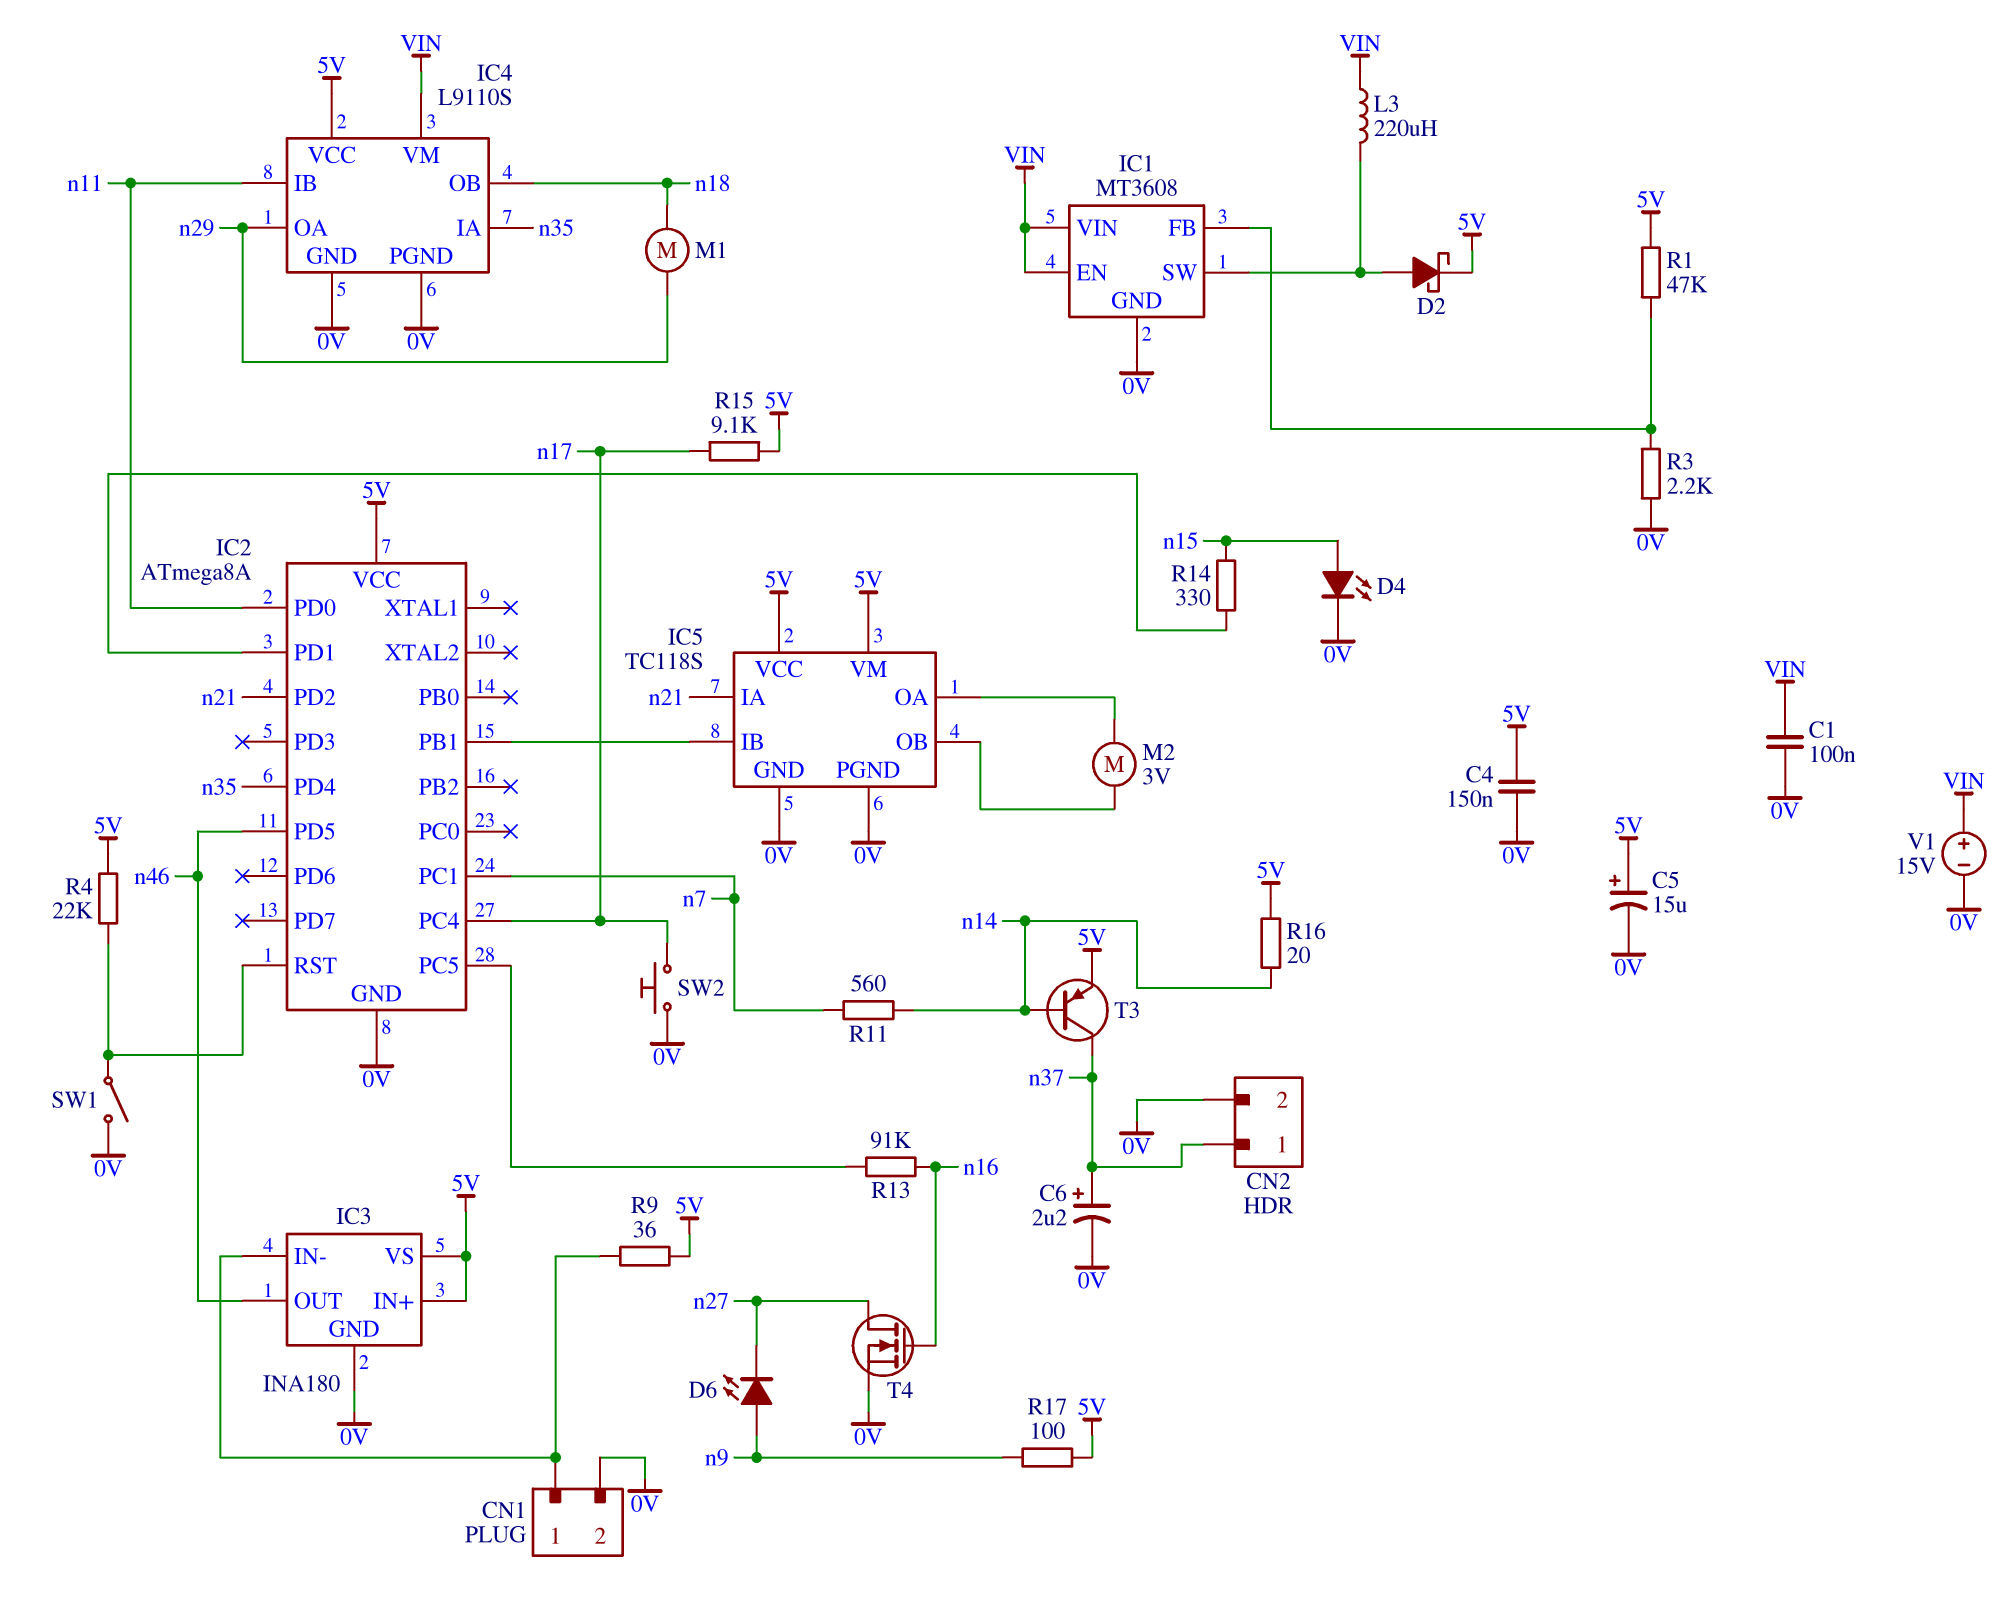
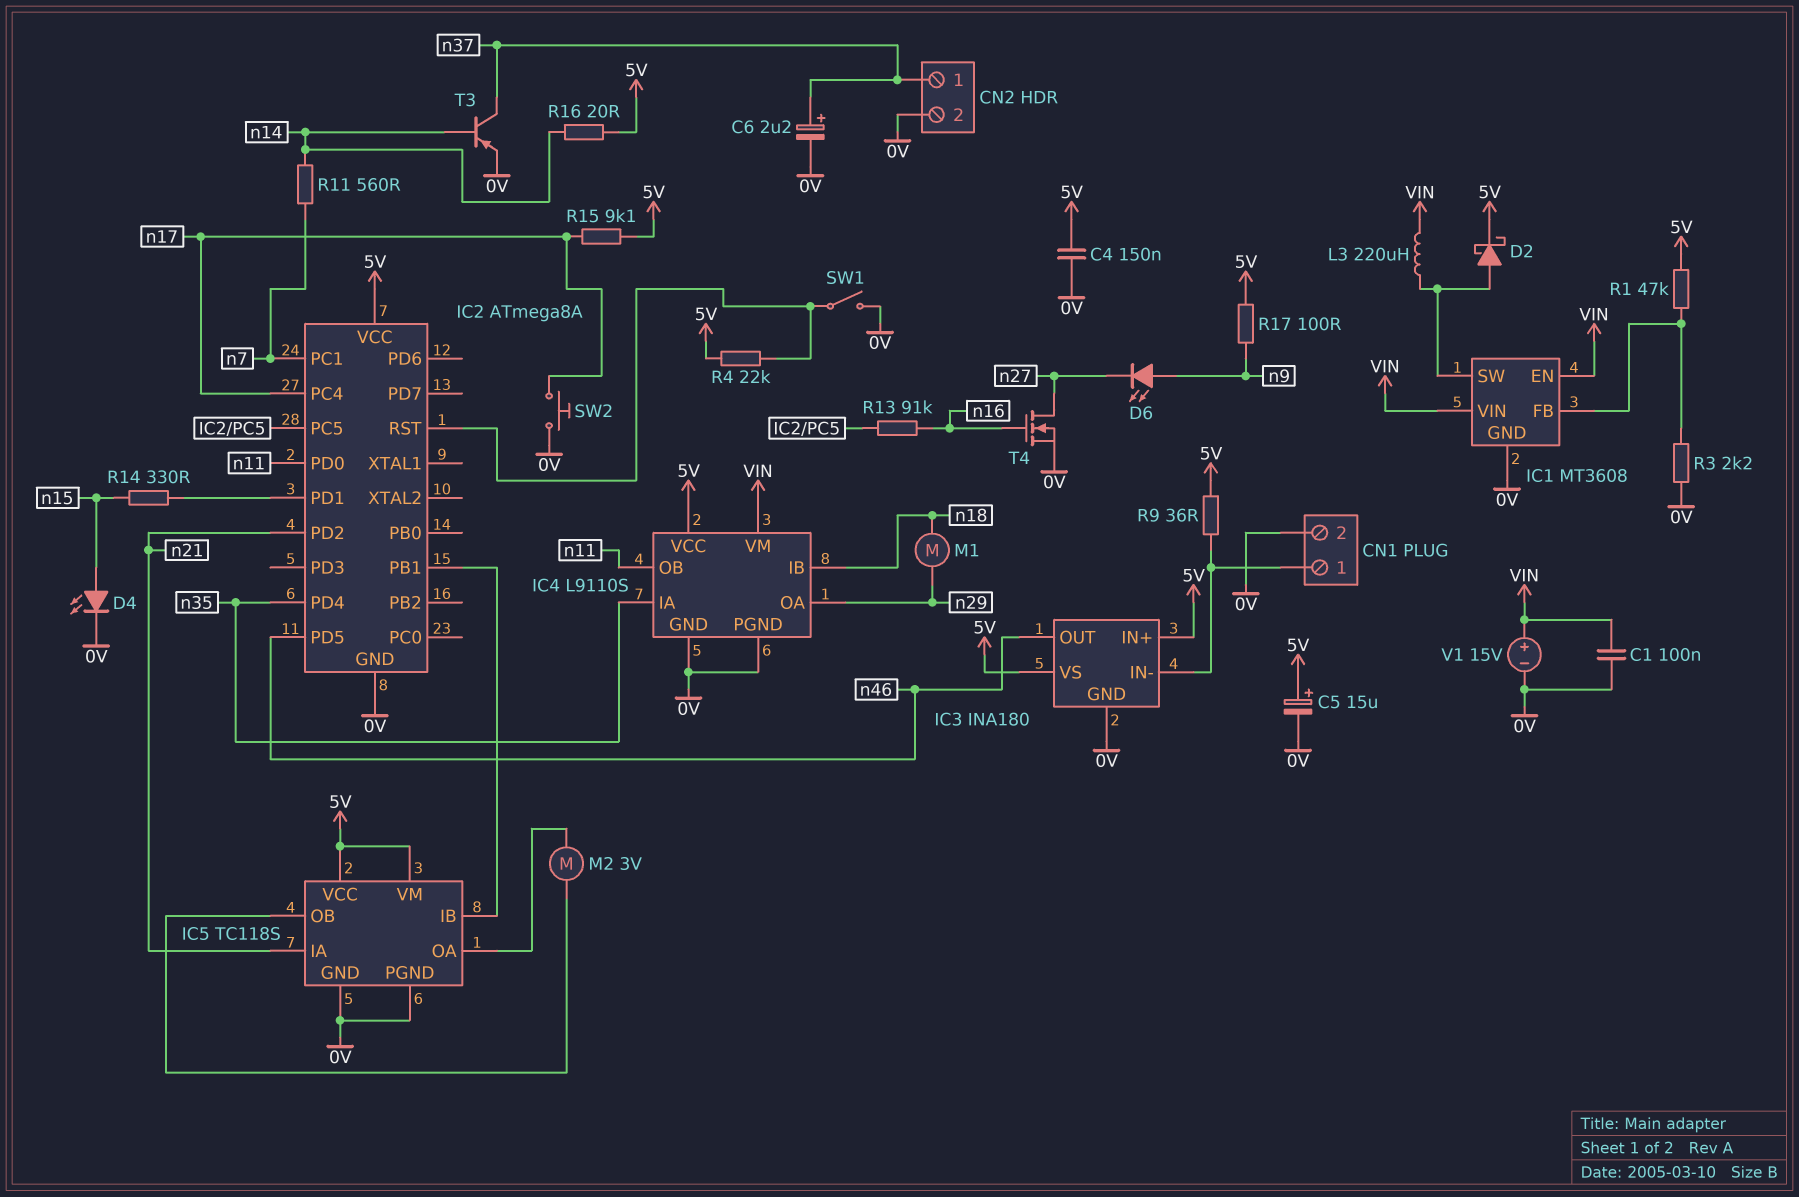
IC4 pin IB: n11 -> n18
IC4 pin OB: n18 -> n11
T3: PNP (B n14, C n37, E 5V) -> PNP (B n14, C n37, E 0V)

